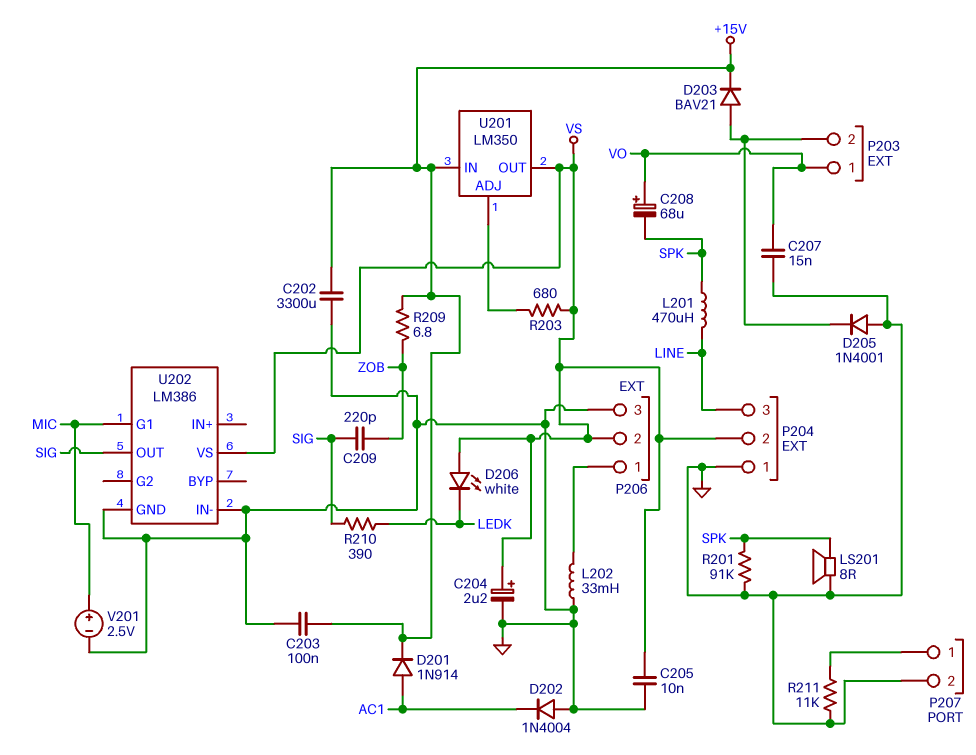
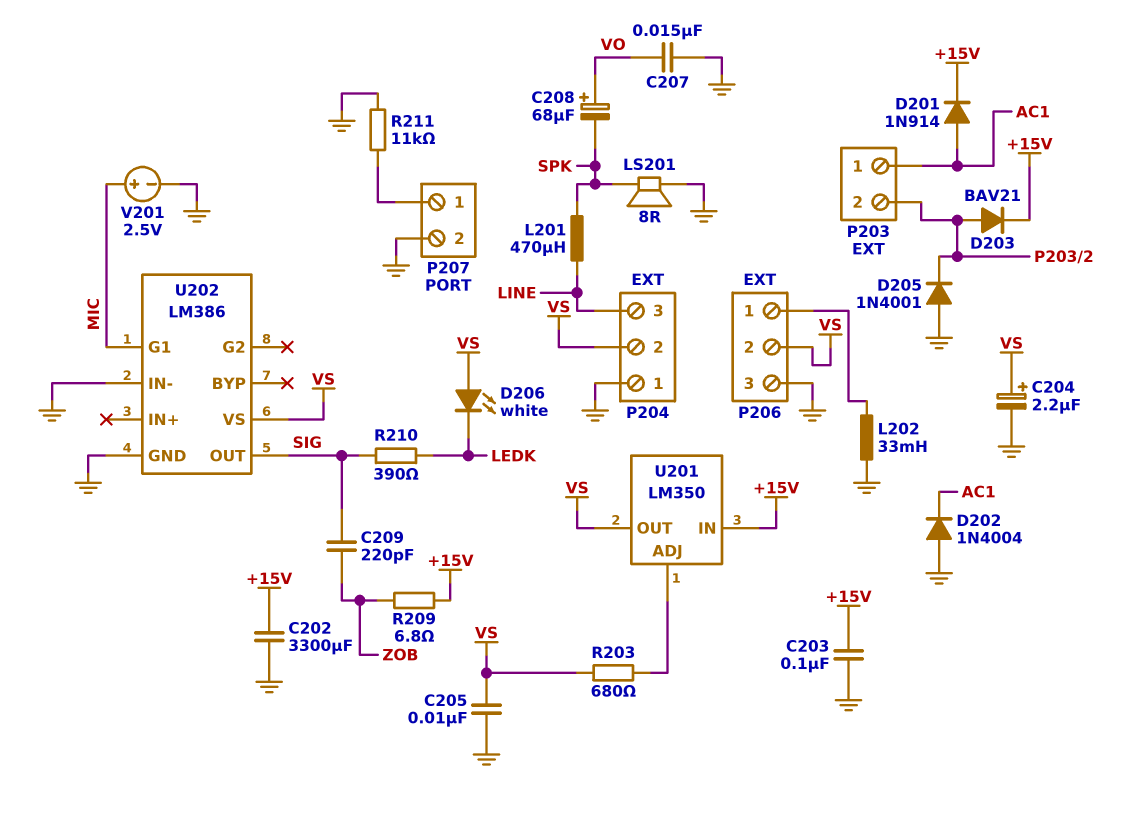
P203 pin 1: VO -> AC1
R201: 91k (GND, SPK) -> none

